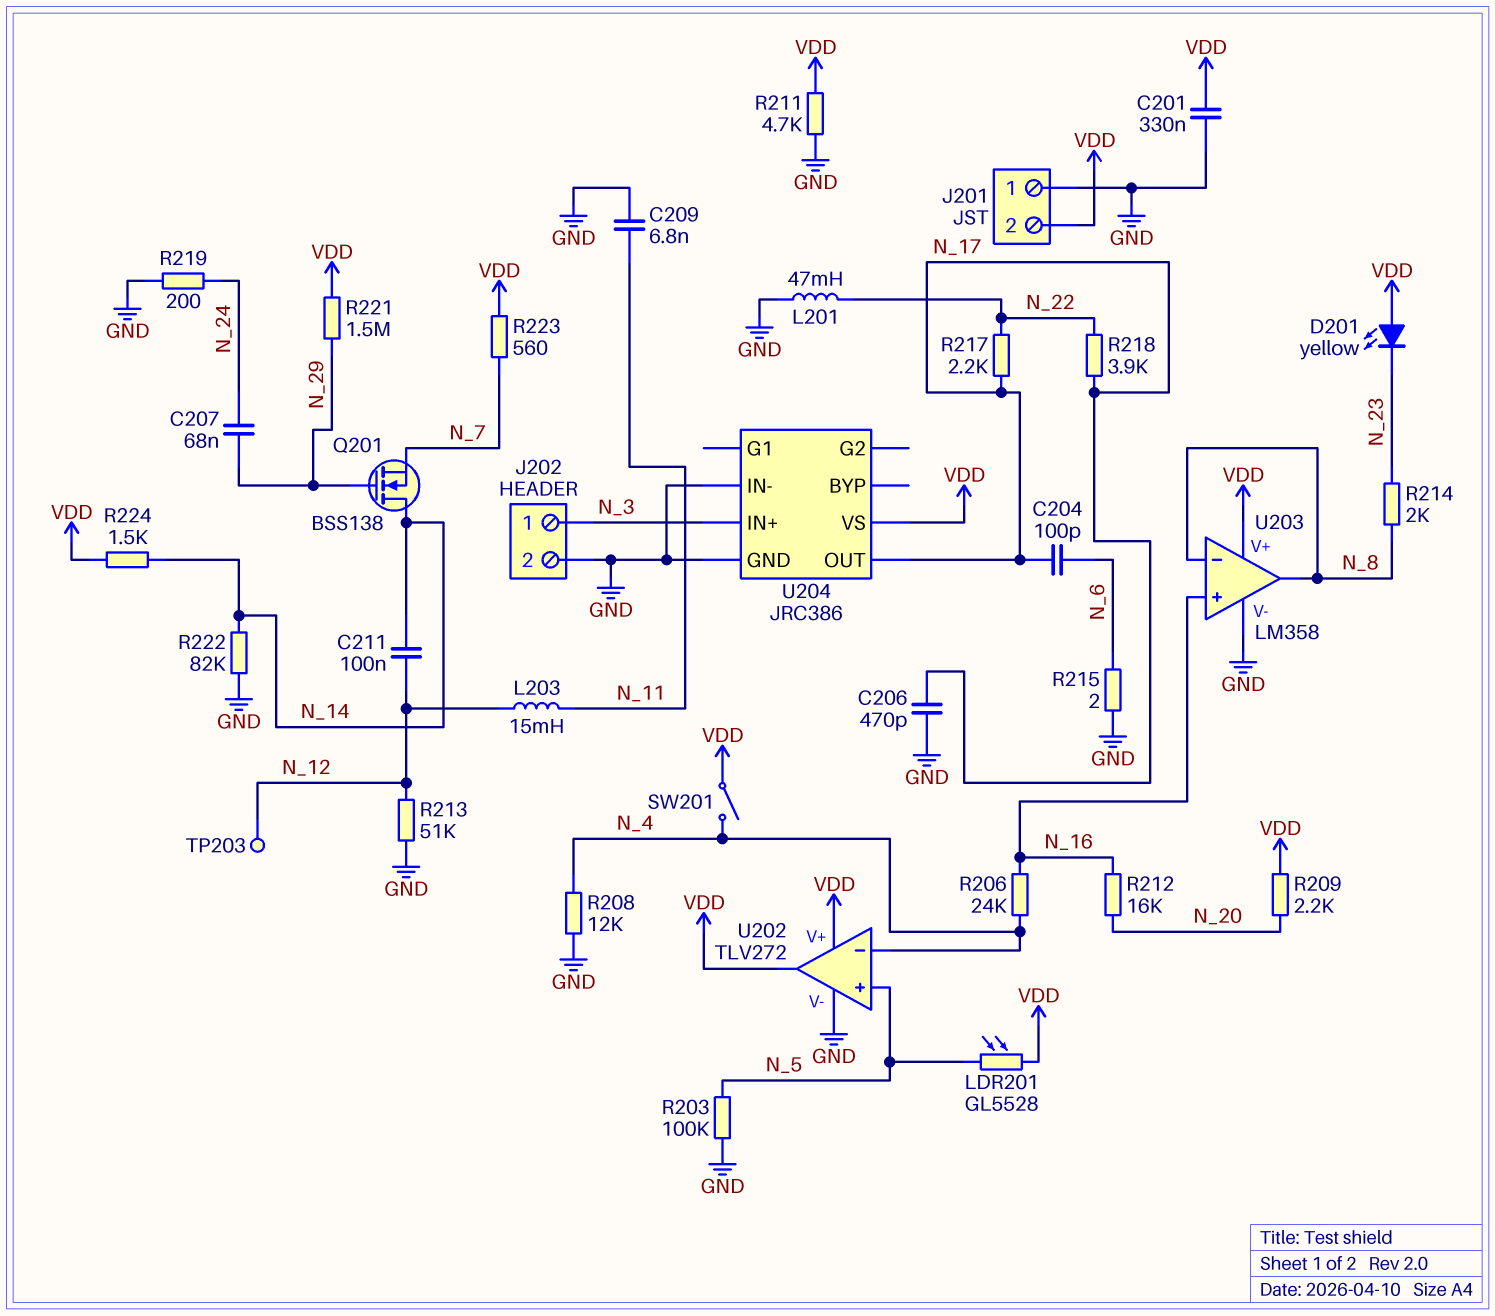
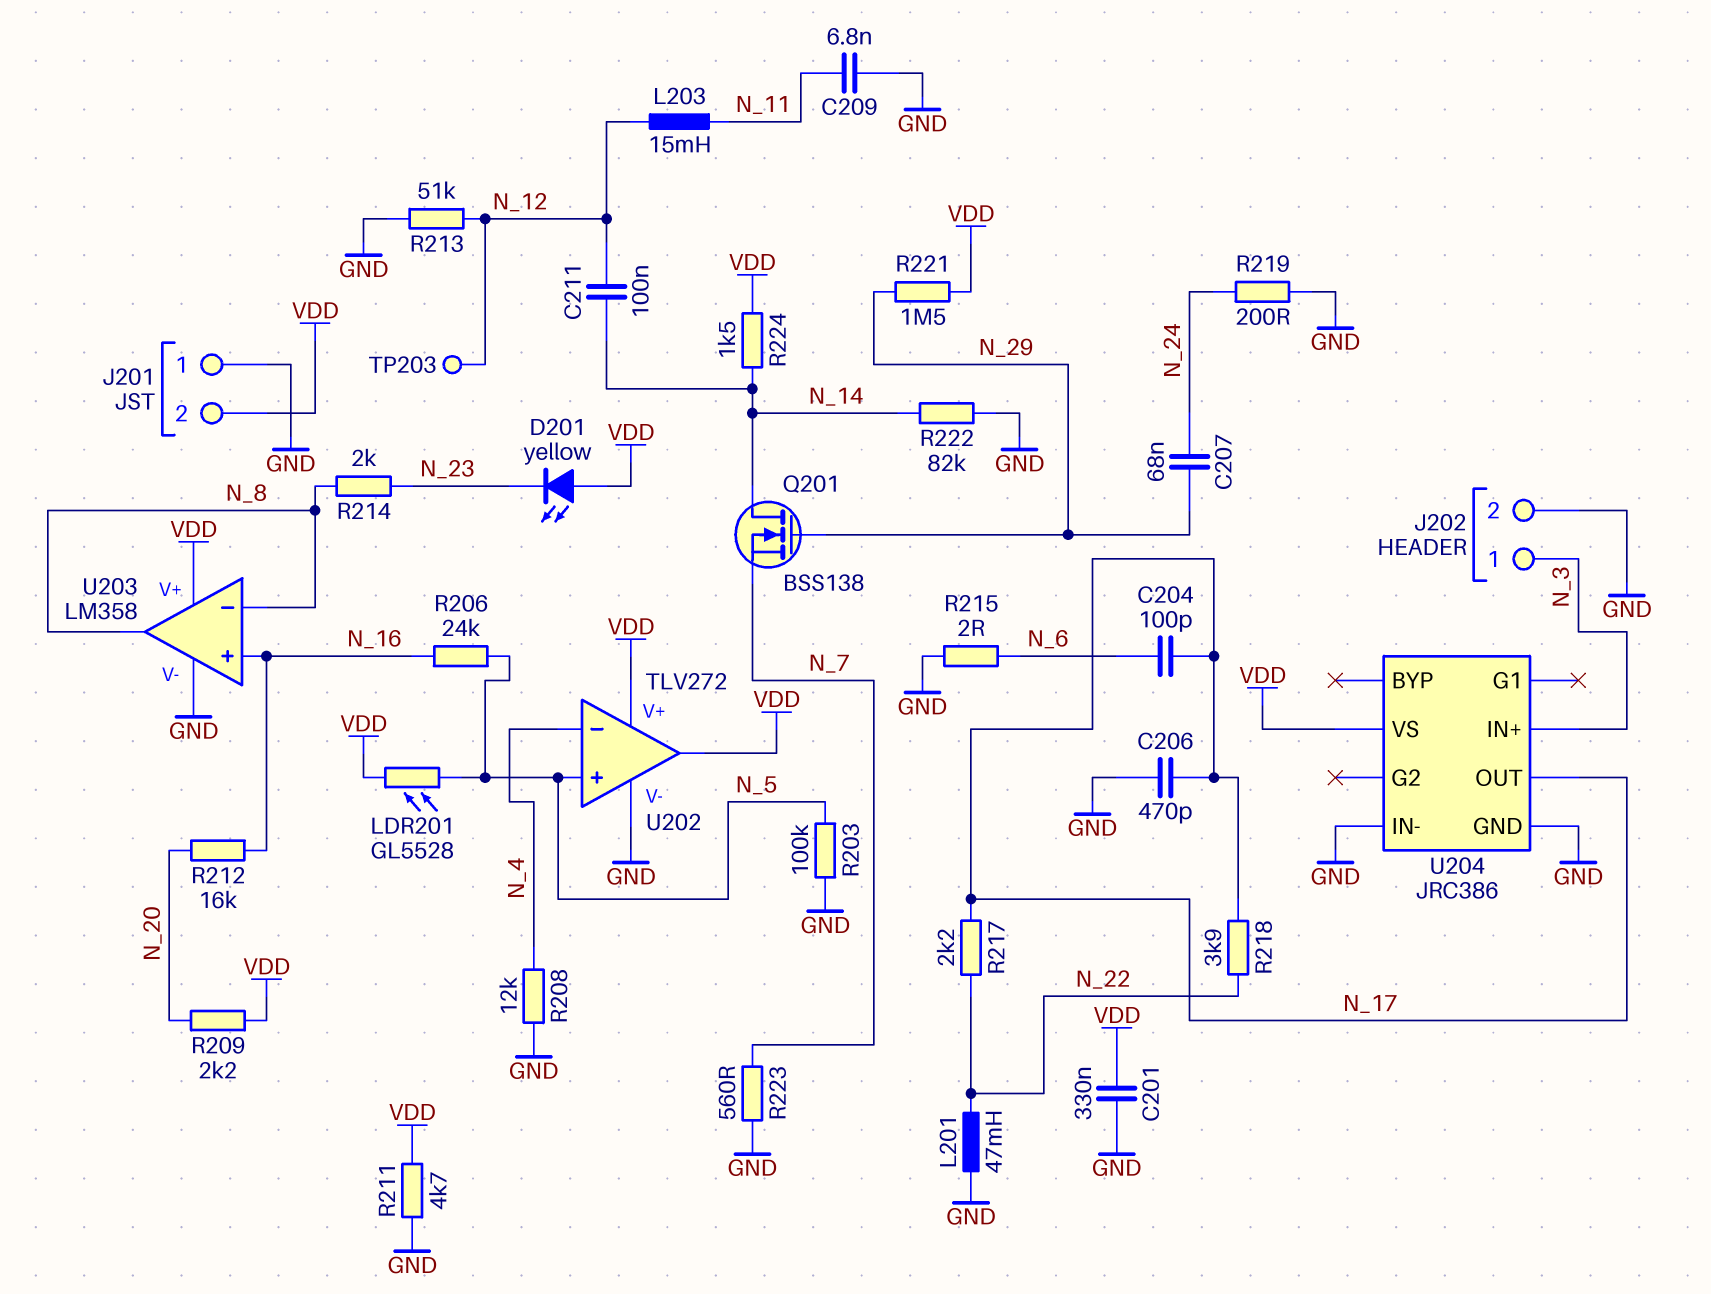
R206: 24k (N_4, N_16) -> 24k (N_5, N_16)
R223: 560 (N_7, VDD) -> 560 (GND, N_7)
SW201: switch (N_4, VDD) -> none

